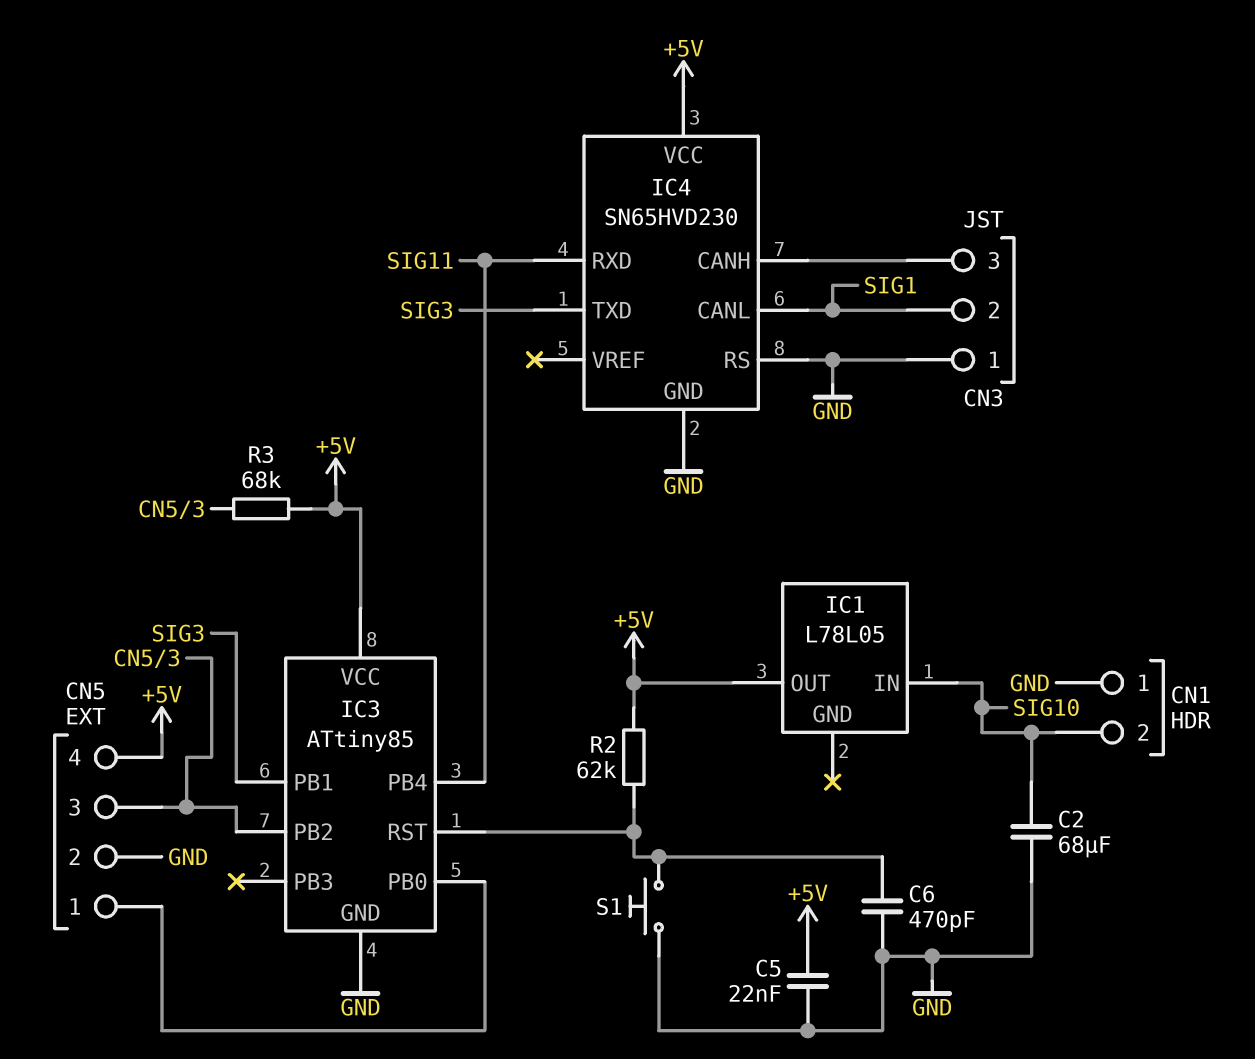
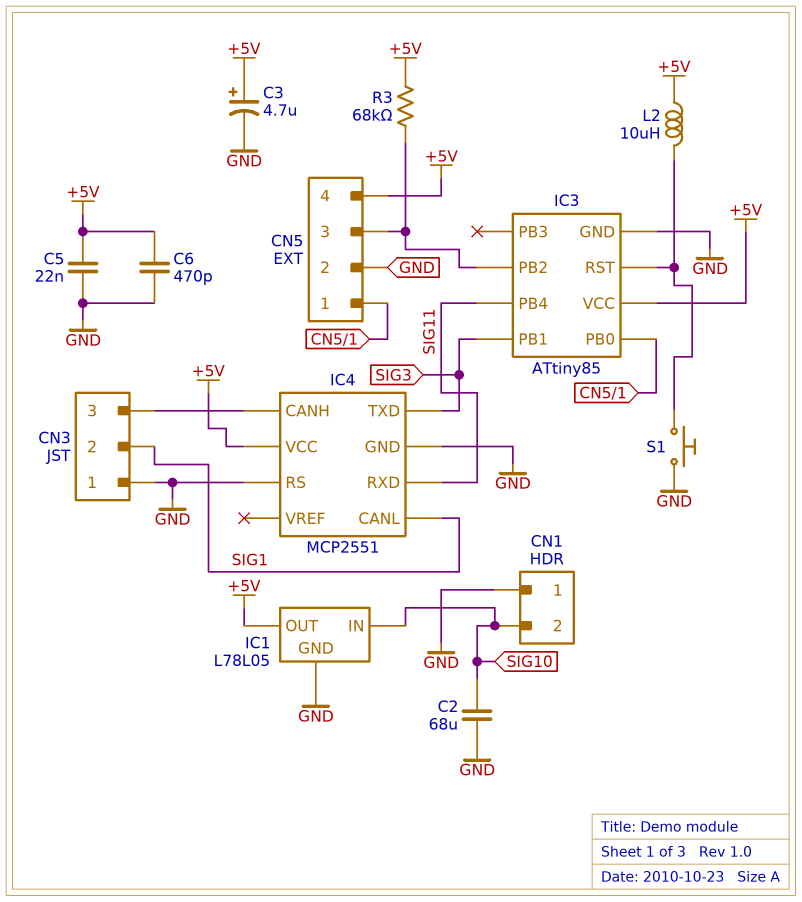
C3: none -> 4.7uF (plus +5V, minus GND)
C6: 470pF (GND, IC3/RST) -> 470pF (+5V, GND)
IC1 pin GND: none -> GND
IC4: SN65HVD230 -> MCP2551
L2: none -> 10uH (+5V, IC3/RST)
R2: 62k (+5V, IC3/RST) -> none

